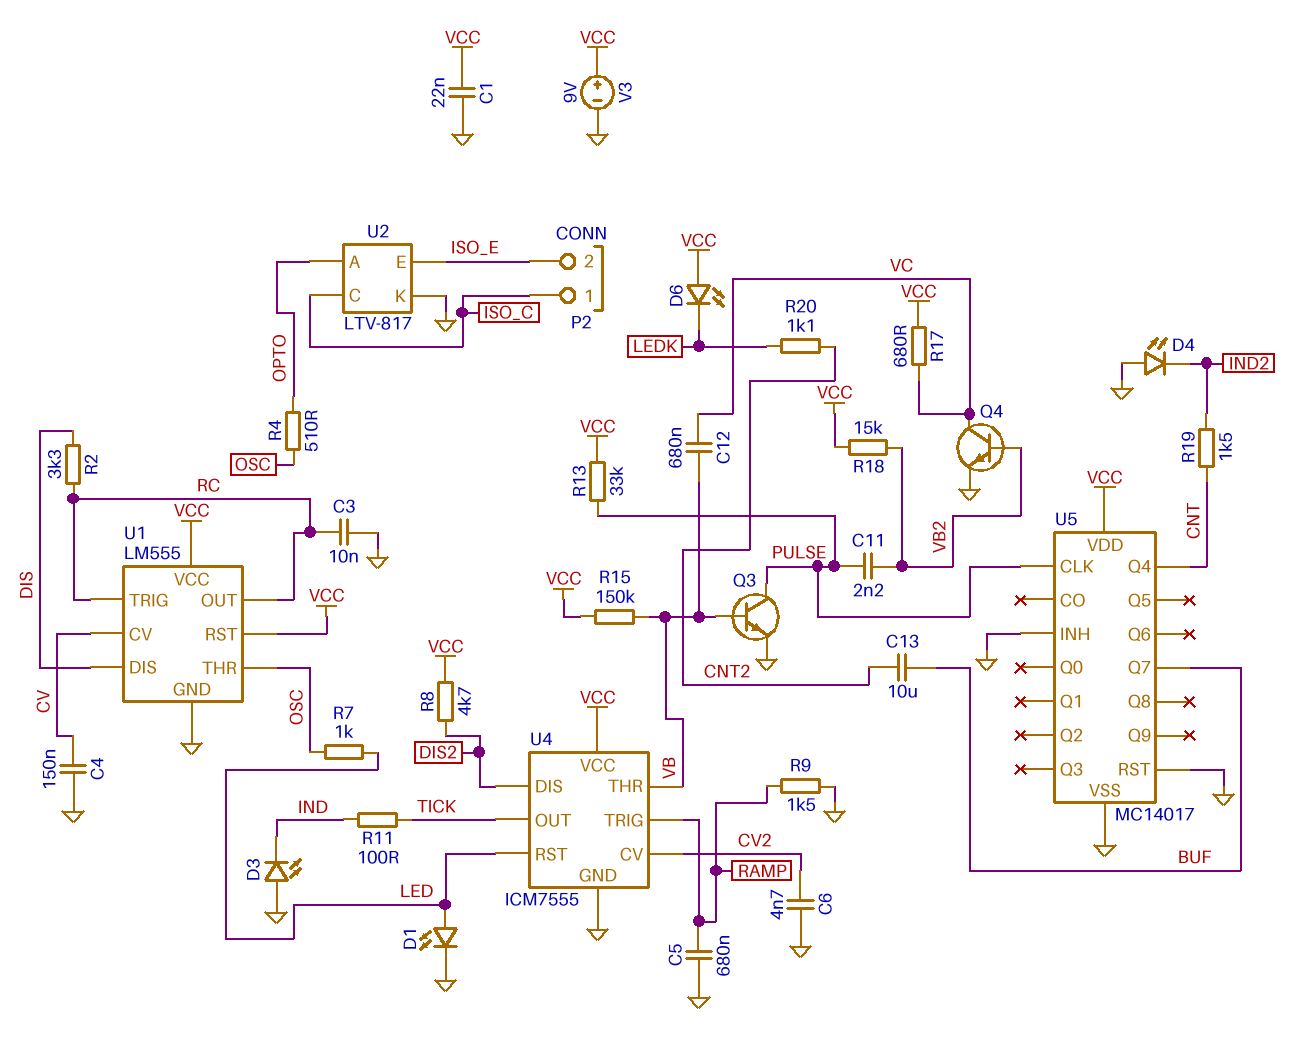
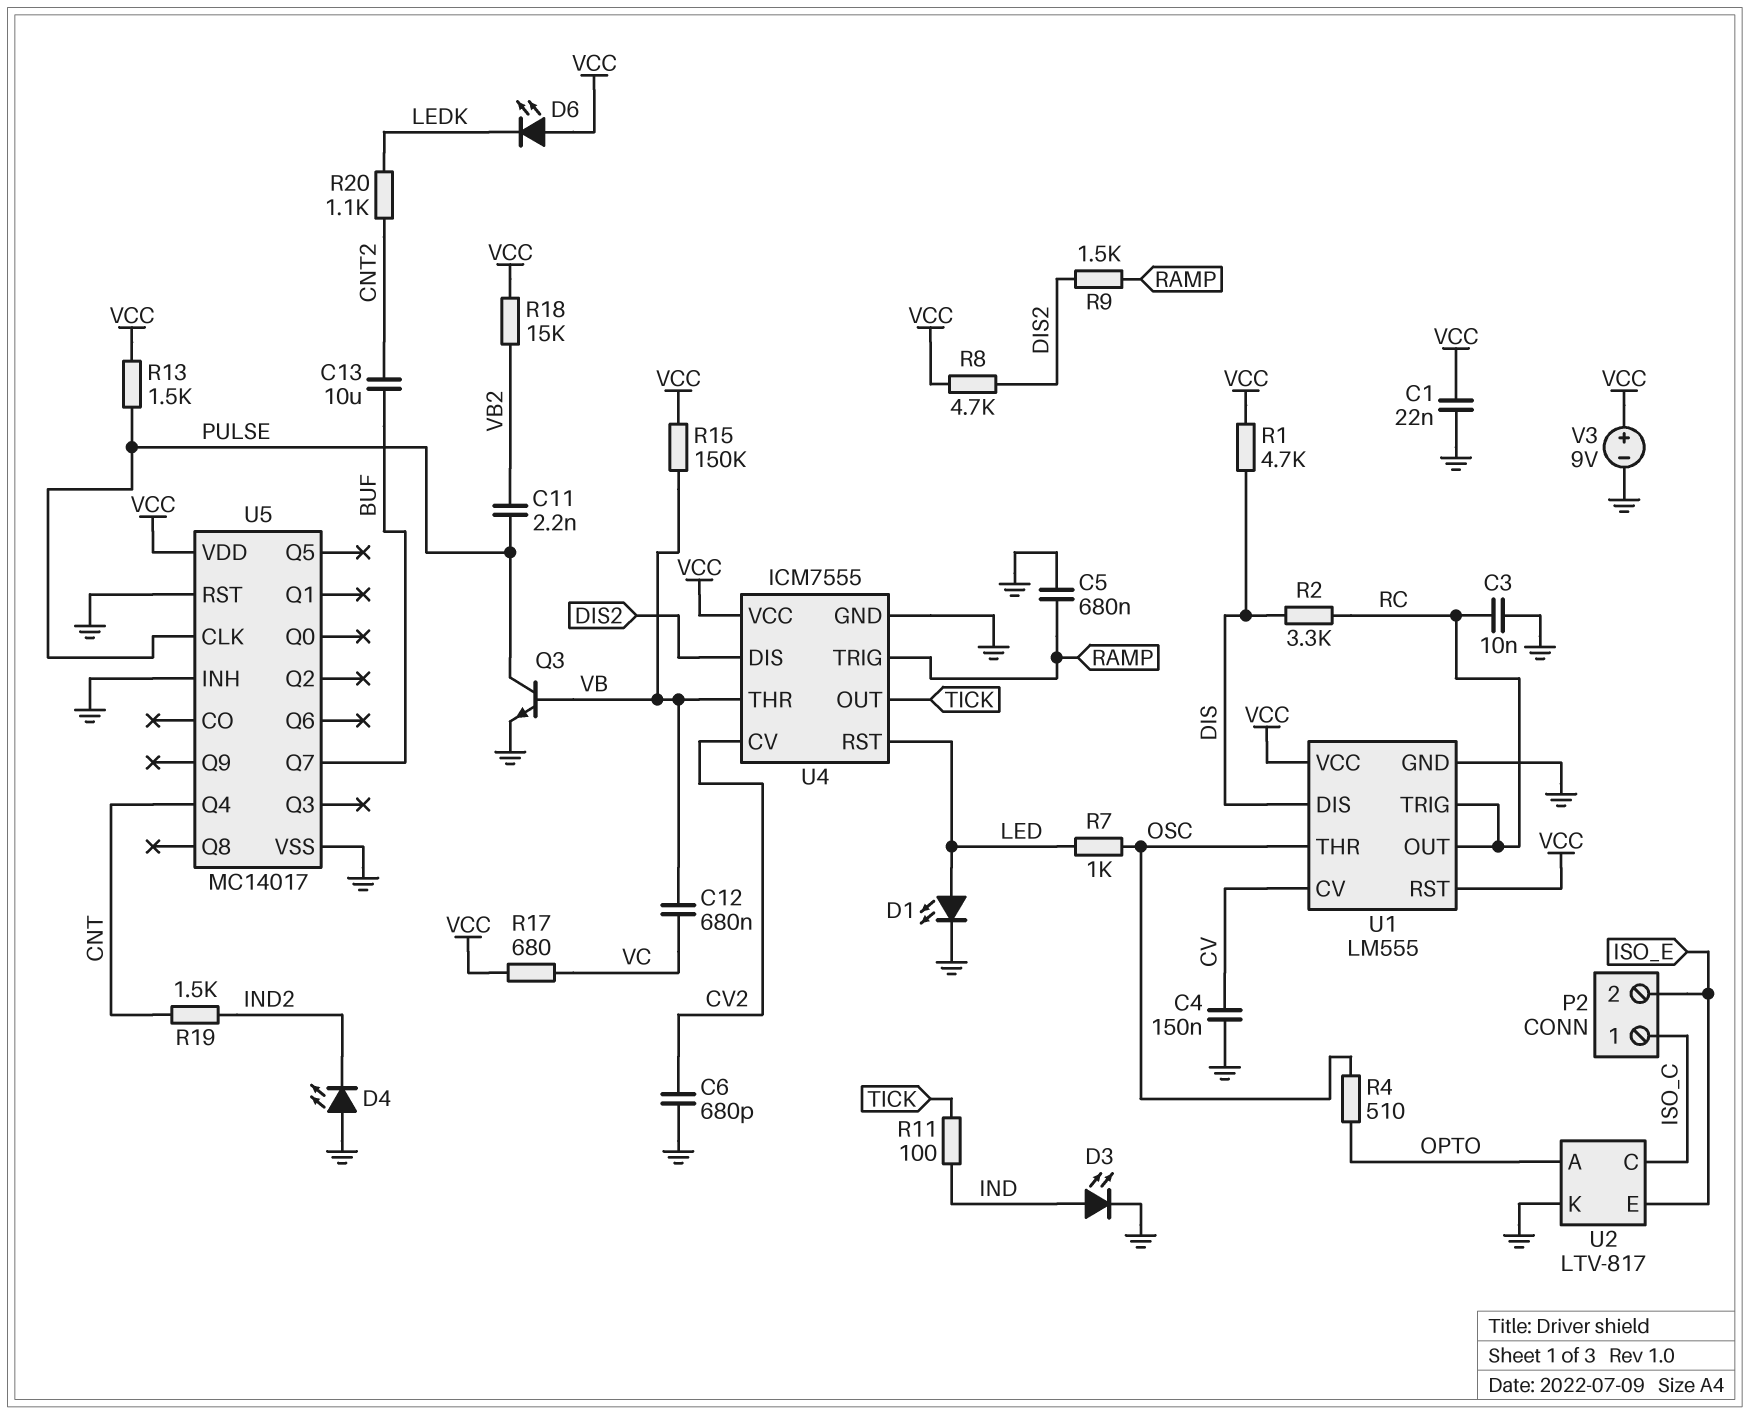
C6: 4.7nF (CV2, GND) -> 680pF (CV2, GND)
D3: LED (A GND, K IND) -> LED (A IND, K GND)
Q4: NPN (B VB2, C VC, E GND) -> none
R1: none -> 4.7k (DIS, VCC)
R9: 1.5k (GND, RAMP) -> 1.5k (DIS2, RAMP)
R13: 33k (PULSE, VCC) -> 1.5k (PULSE, VCC)

